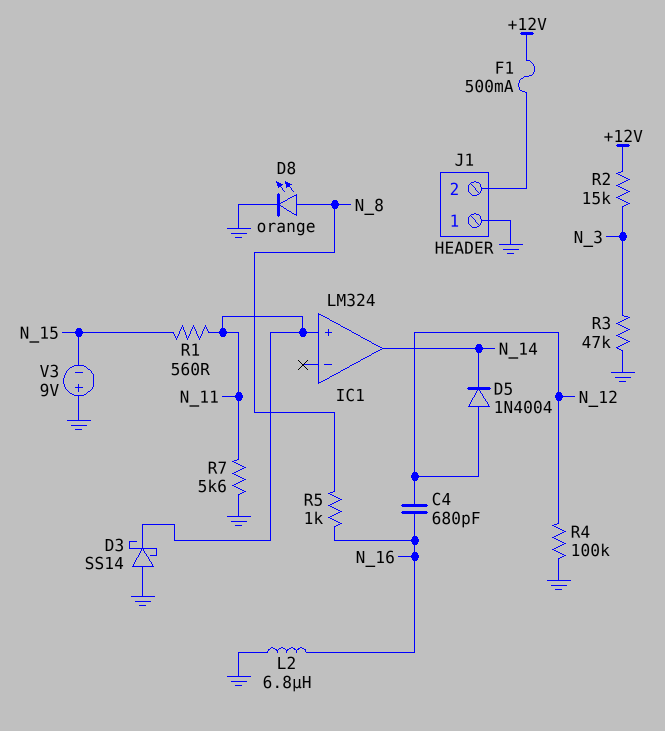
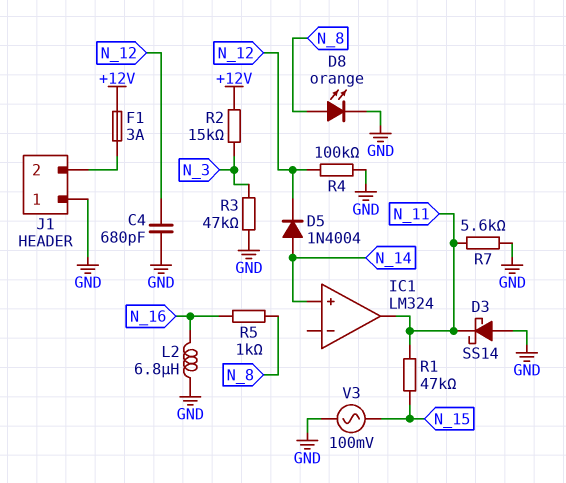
C4: 680pF (N_12, N_16) -> 680pF (GND, N_12)
D5: diode 1N4004 (A N_12, K N_14) -> diode 1N4004 (A N_14, K N_12)
F1: 500mA (+12V, J1/2) -> 3A (+12V, J1/2)
IC1 pin in+: N_11 -> N_14
IC1 pin out: N_14 -> N_11
R1: 560 (N_11, N_15) -> 47k (N_11, N_15)
V3: 9V (plus GND, minus N_15) -> AC 100mV (GND, N_15)

